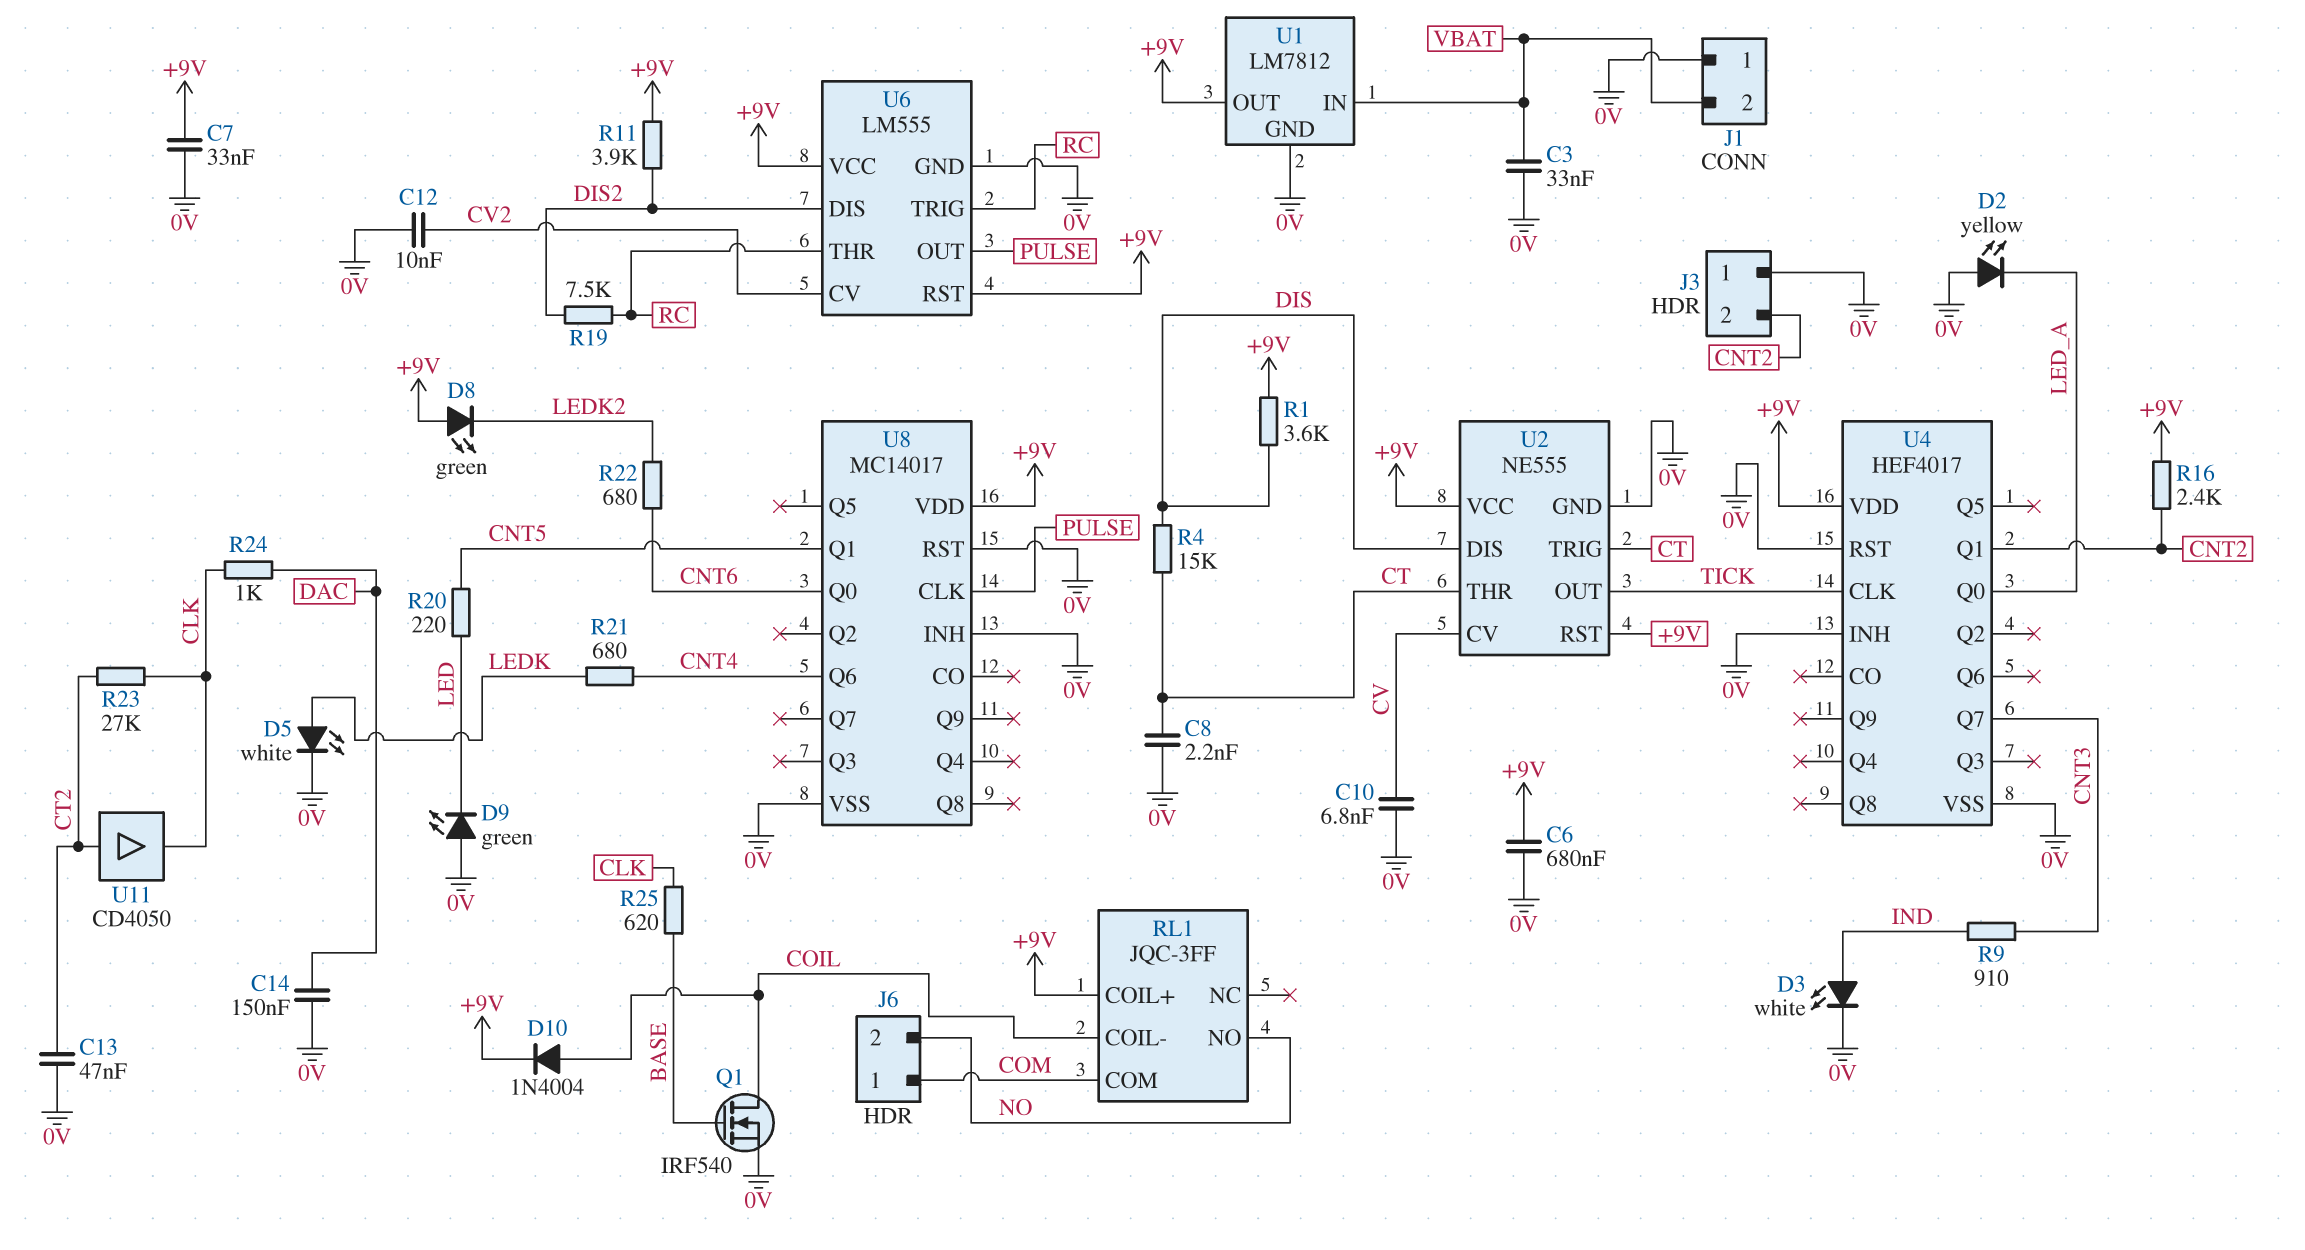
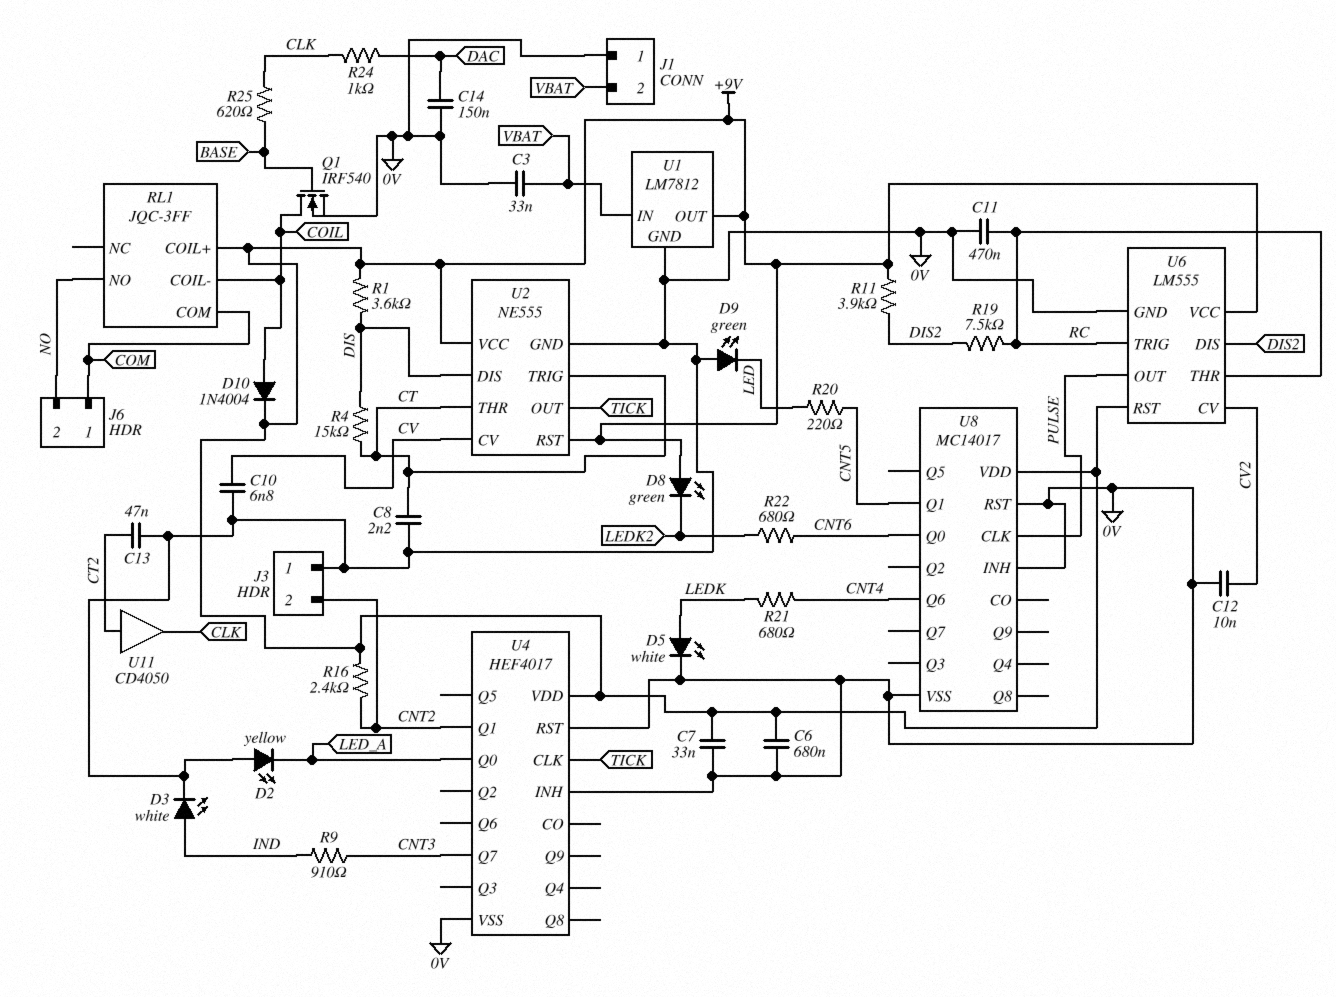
C11: none -> 470nF (0V, RC)
R23: 27k (CLK, CT2) -> none

